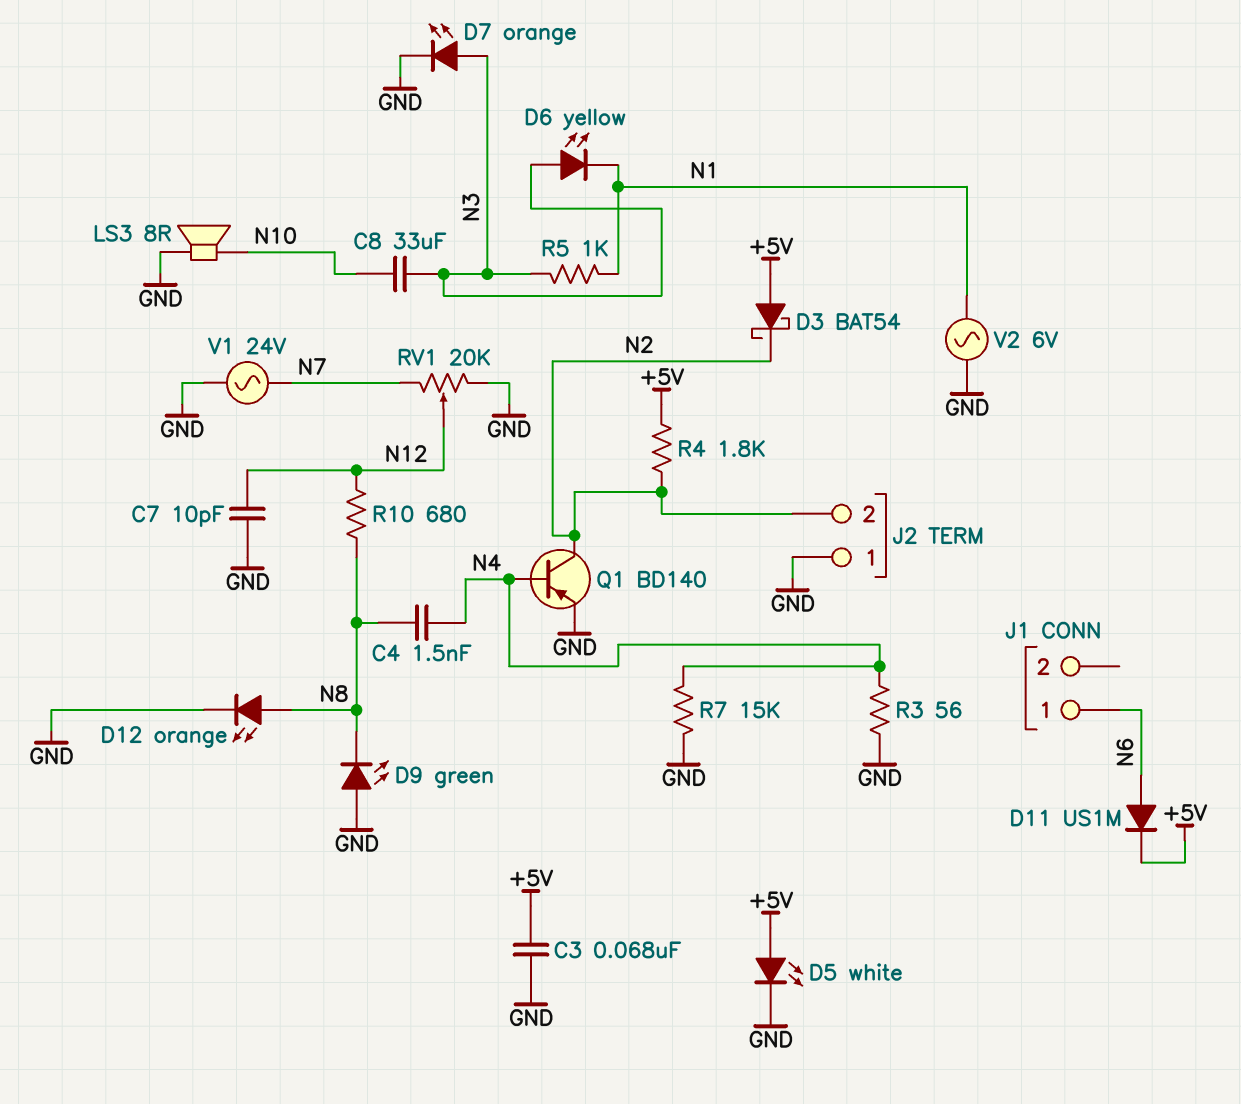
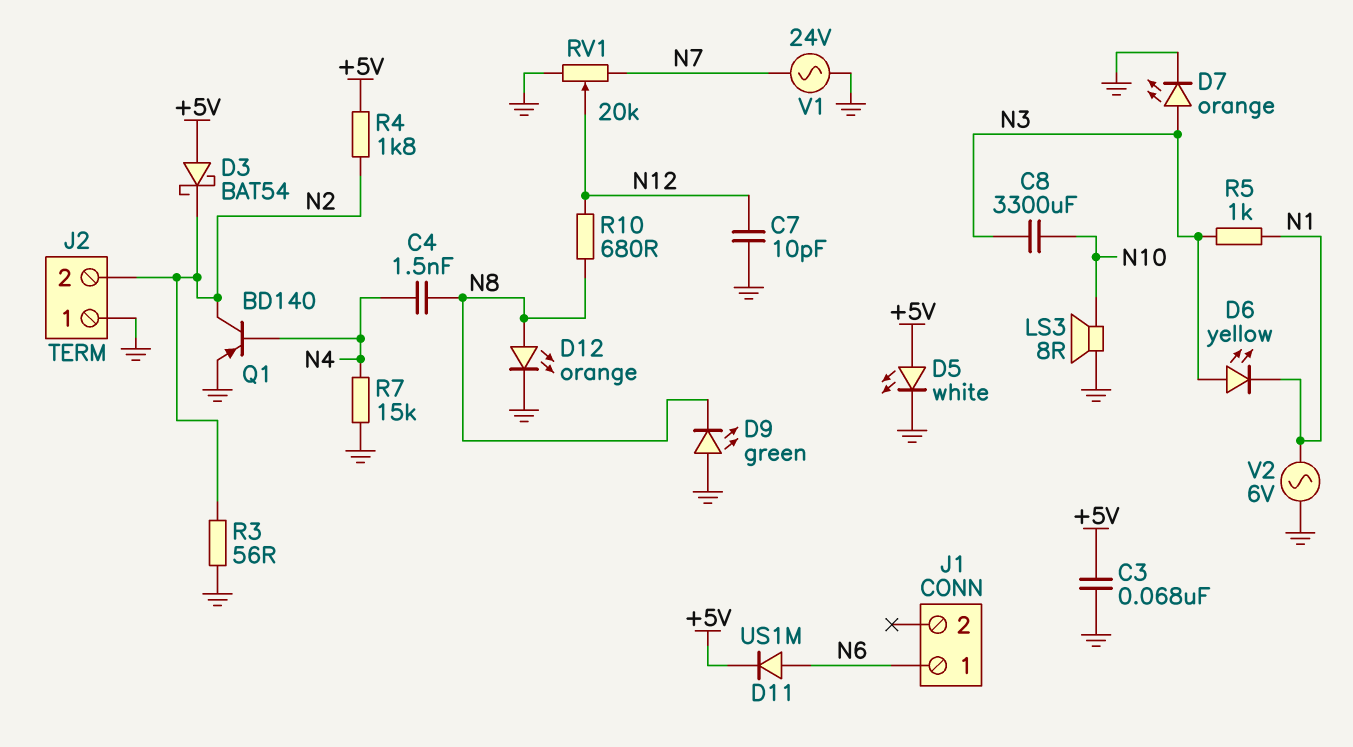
C8: 33uF (N3, N10) -> 3300uF (N3, N10)
R3: 56 (GND, N4) -> 56 (GND, N2)

